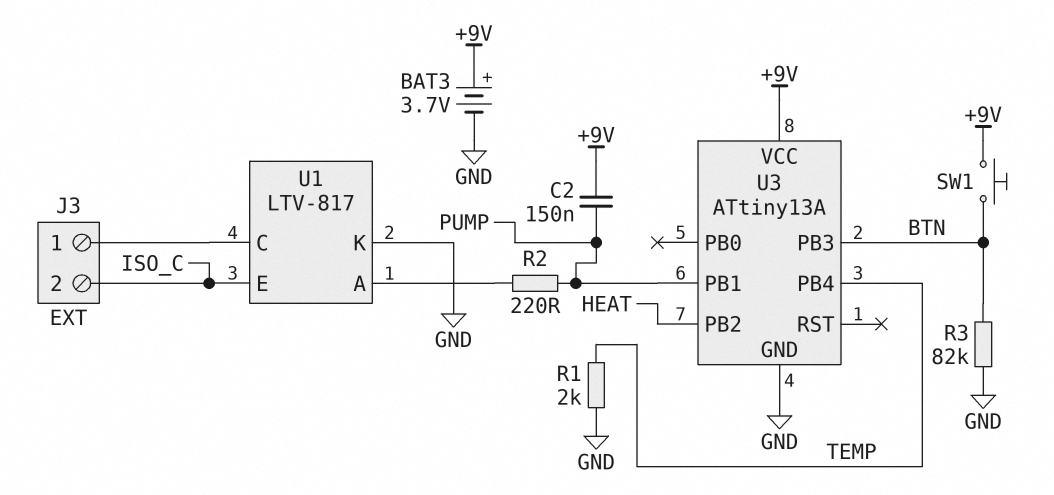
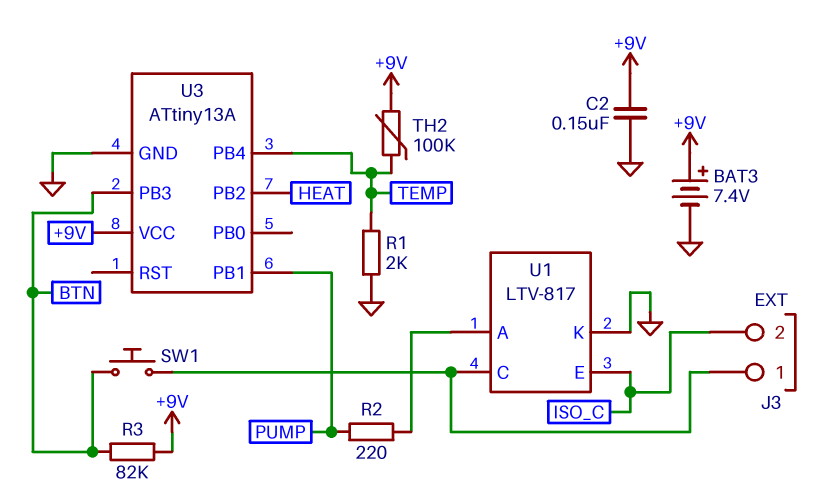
BAT3: 3.7V (plus +9V, minus GND) -> 7.4V (plus +9V, minus GND)
C2: 150nF (+9V, PUMP) -> 150nF (+9V, GND)
R3: 82k (BTN, GND) -> 82k (+9V, BTN)
SW1: button (+9V, BTN) -> button (BTN, J3/1)
TH2: none -> 100k (+9V, TEMP)

